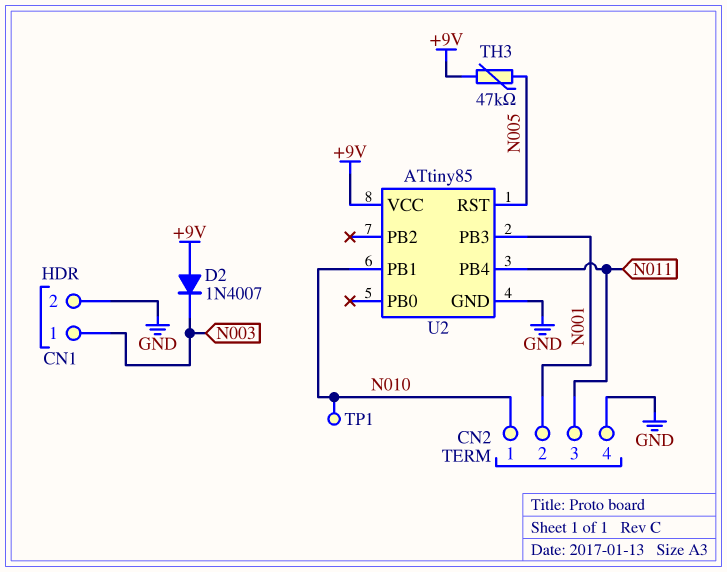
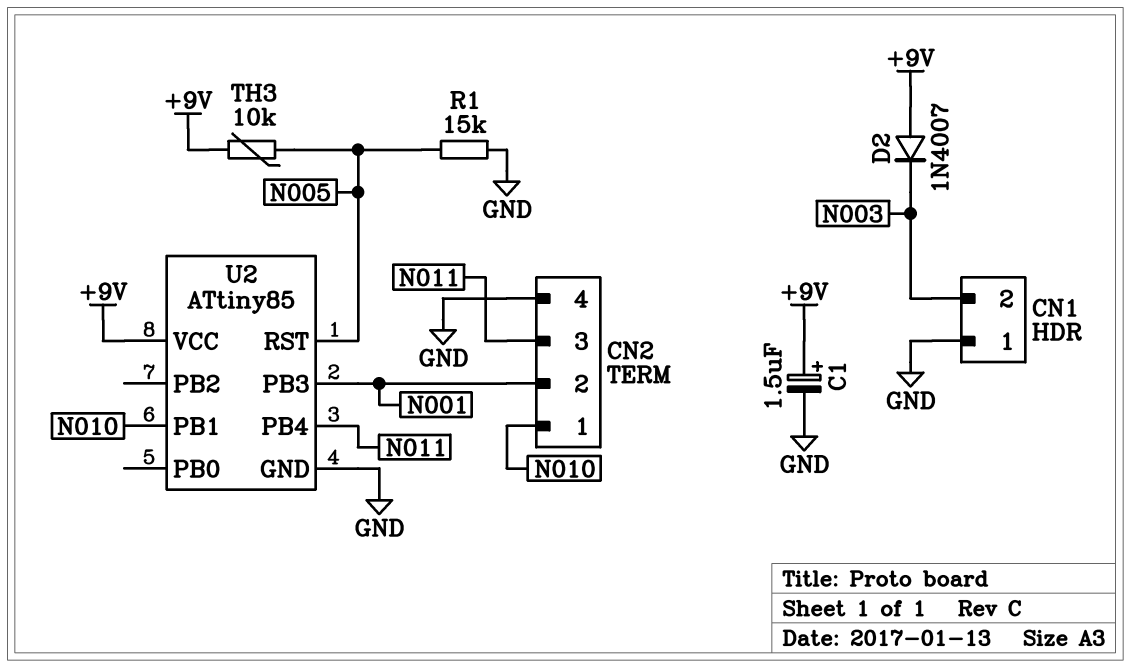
C1: none -> 1.5uF (plus +9V, minus GND)
CN1 pin 1: N003 -> GND
CN1 pin 2: GND -> N003
R1: none -> 15k (GND, N005)
TH3: 47k (+9V, N005) -> 10k (+9V, N005)
TP1: test point (N010) -> none

